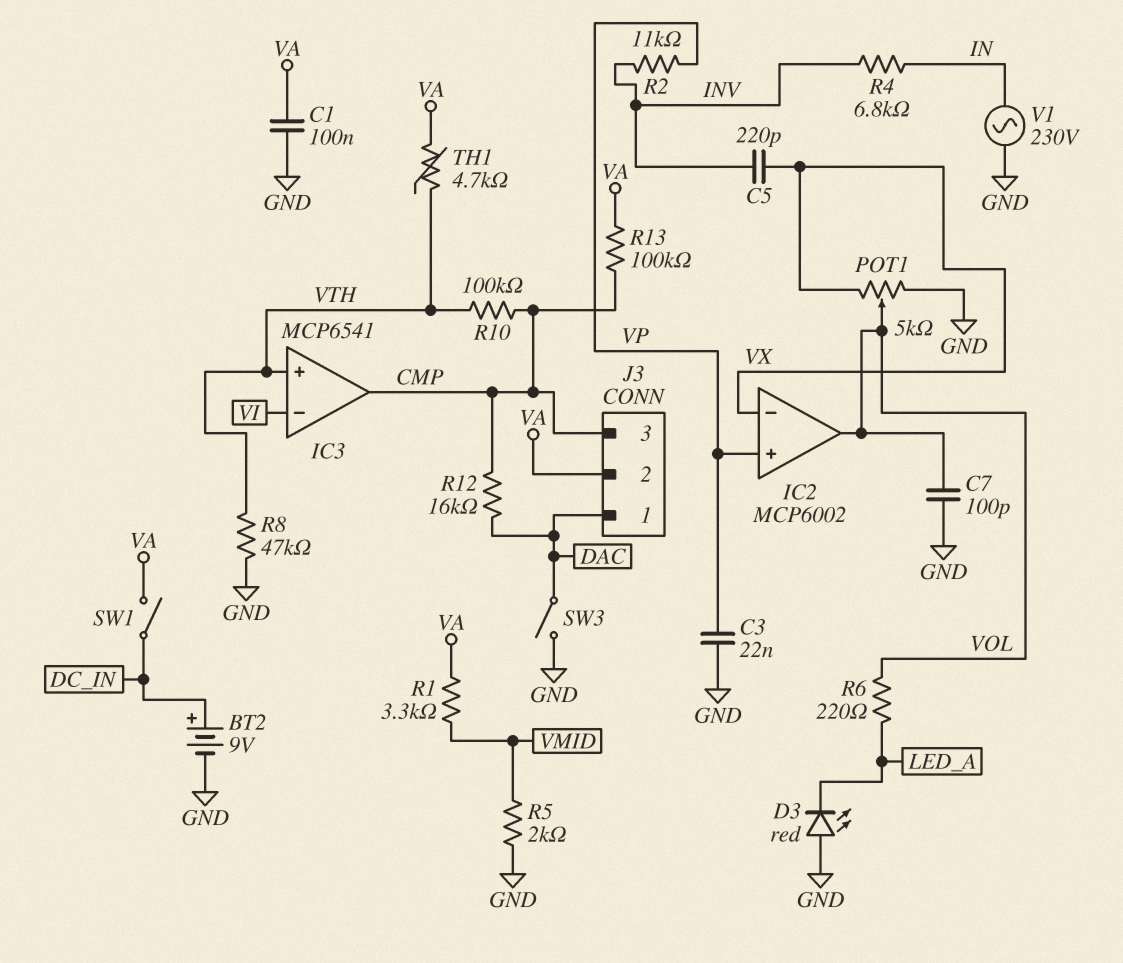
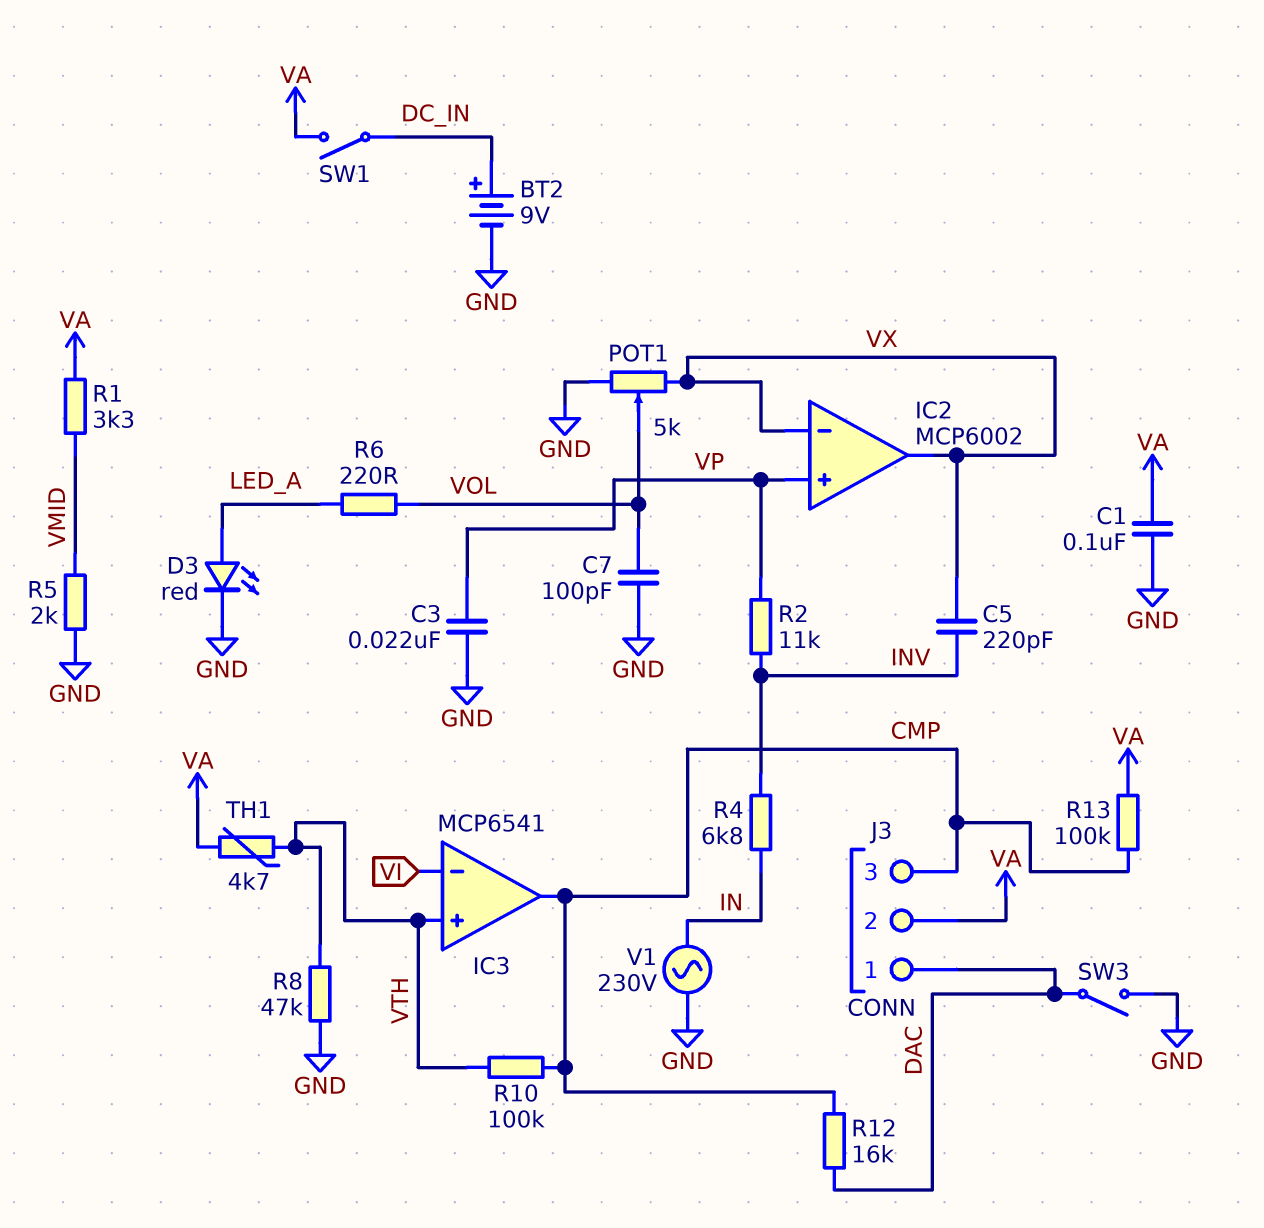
D3: LED red (A GND, K LED_A) -> LED red (A LED_A, K GND)
IC2 pin out: VOL -> VX

